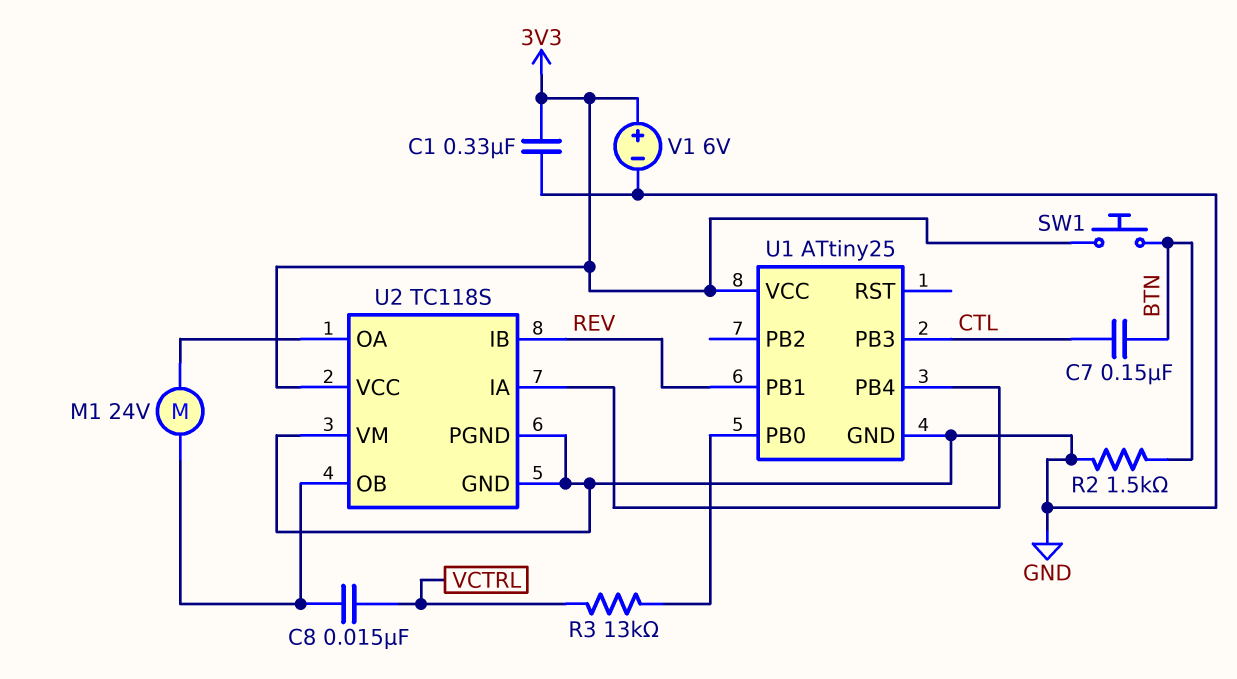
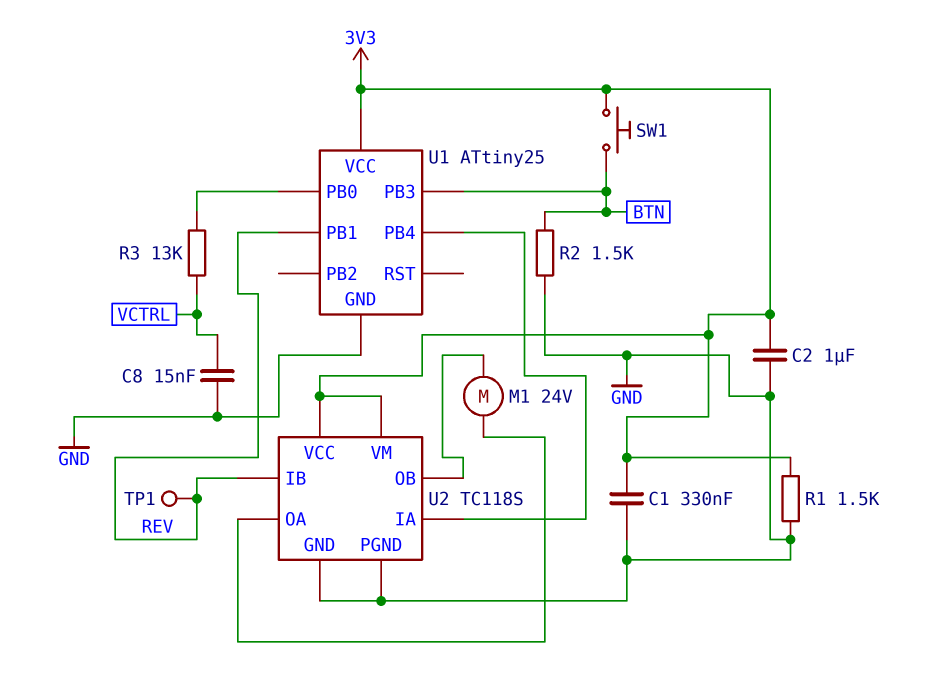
C2: none -> 1uF (3V3, GND)
C7: 150nF (BTN, CTL) -> none
C8: 15nF (U2/OB, VCTRL) -> 15nF (GND, VCTRL)
R1: none -> 1.5k (3V3, GND)
TP1: none -> test point (REV)
U1 pin PB3: CTL -> BTN
U2 pin VM: GND -> 3V3
V1: 6V (plus 3V3, minus GND) -> none

